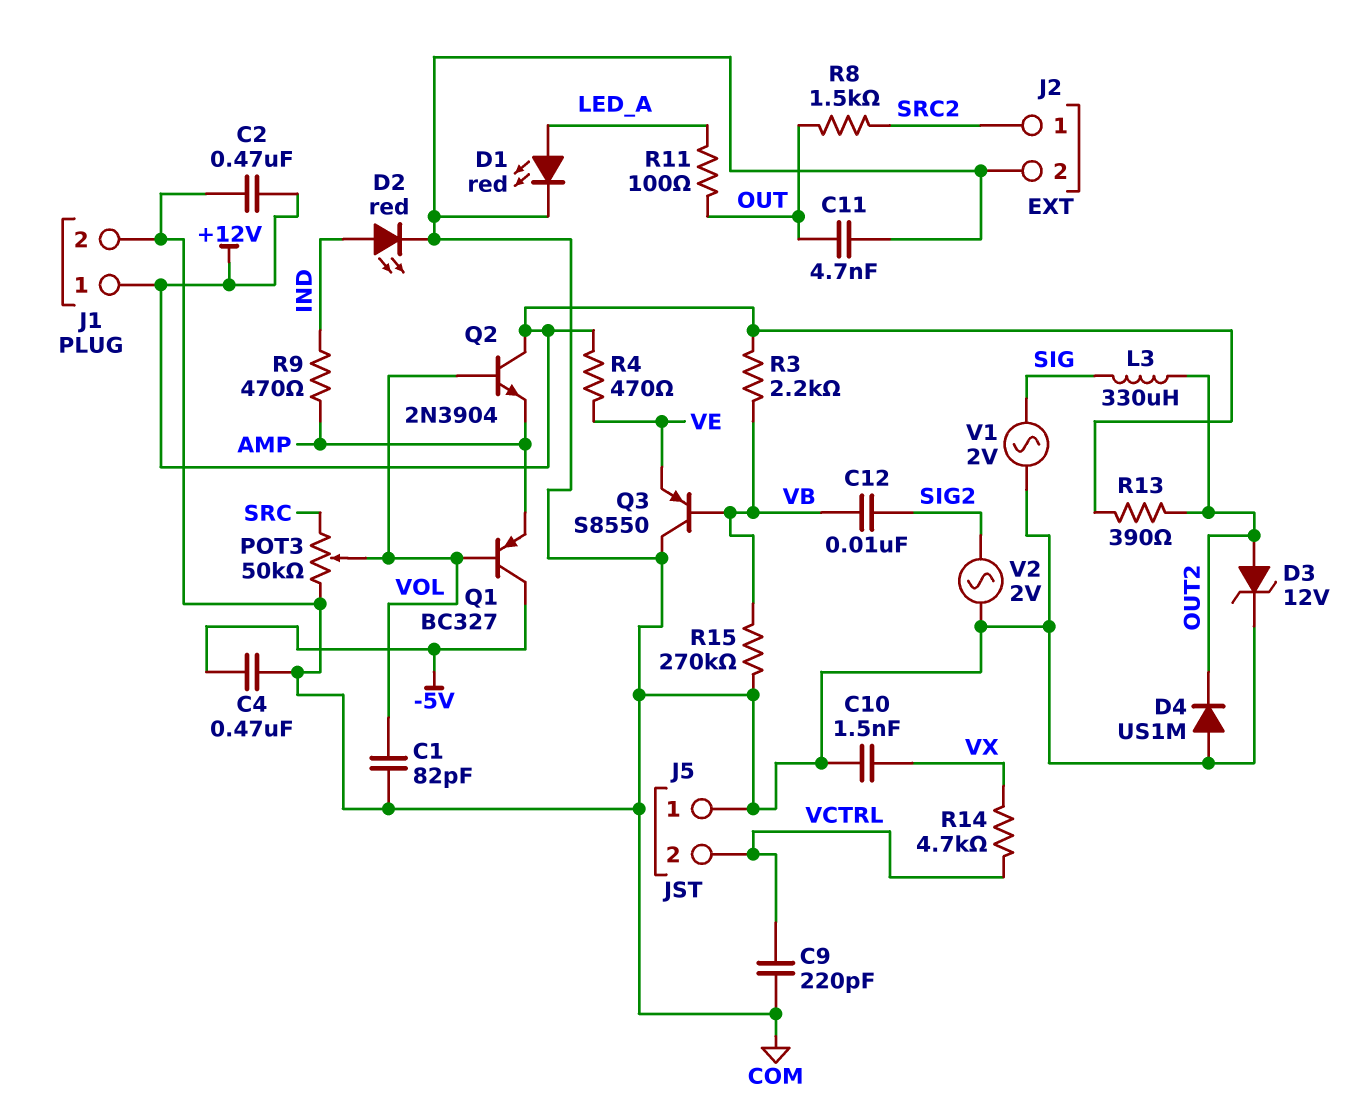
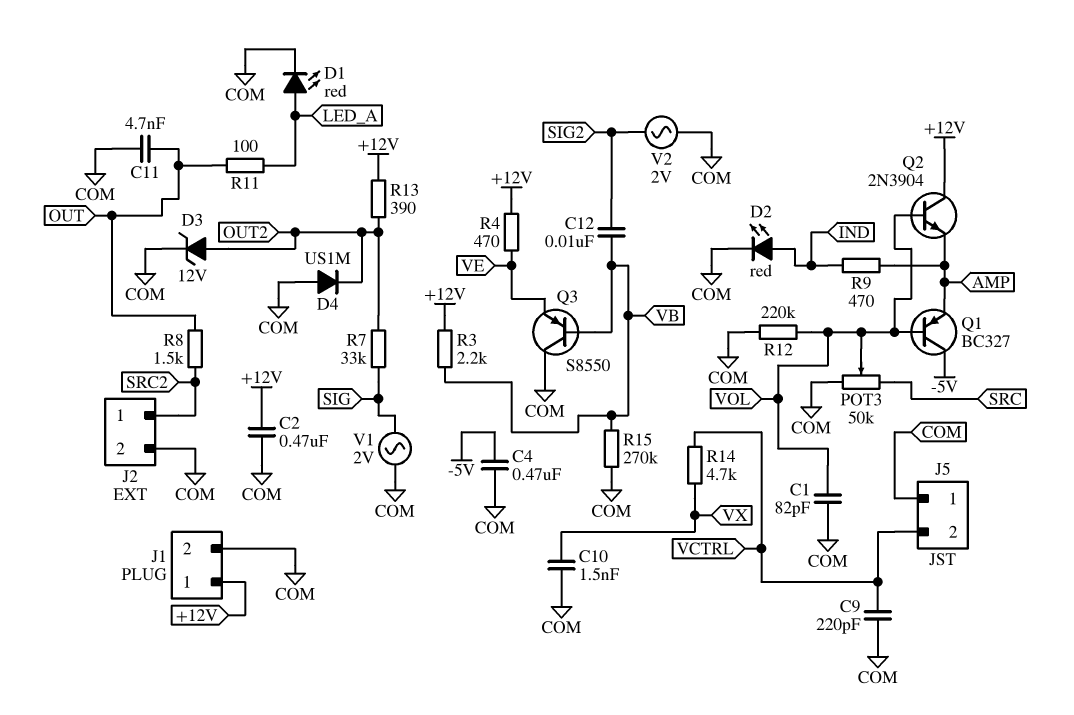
L3: 330uH (OUT2, SIG) -> none
R7: none -> 33k (OUT2, SIG)
R12: none -> 220k (COM, VOL)

